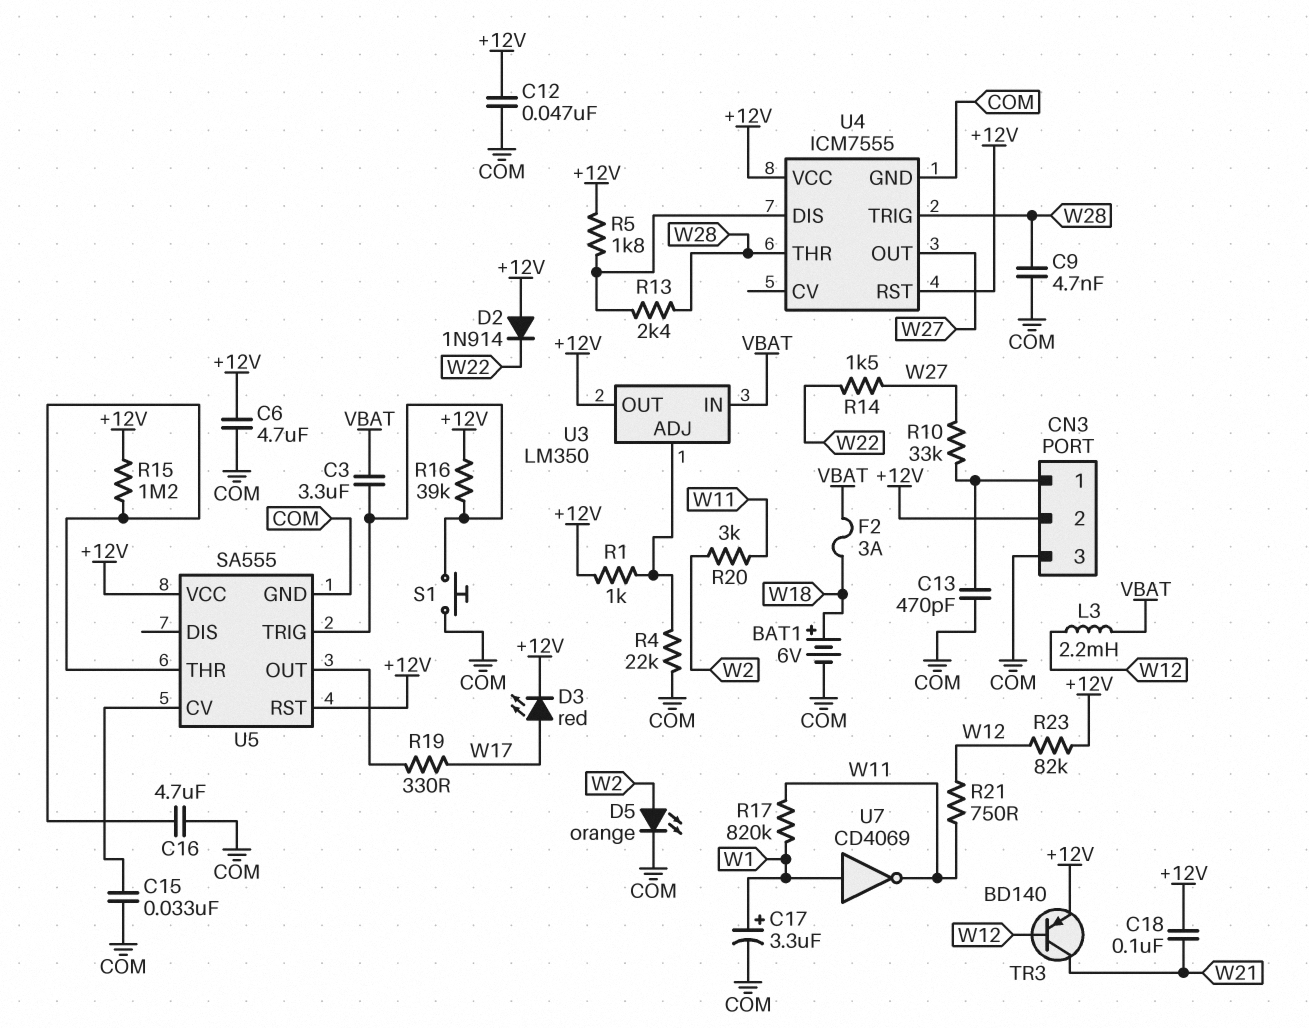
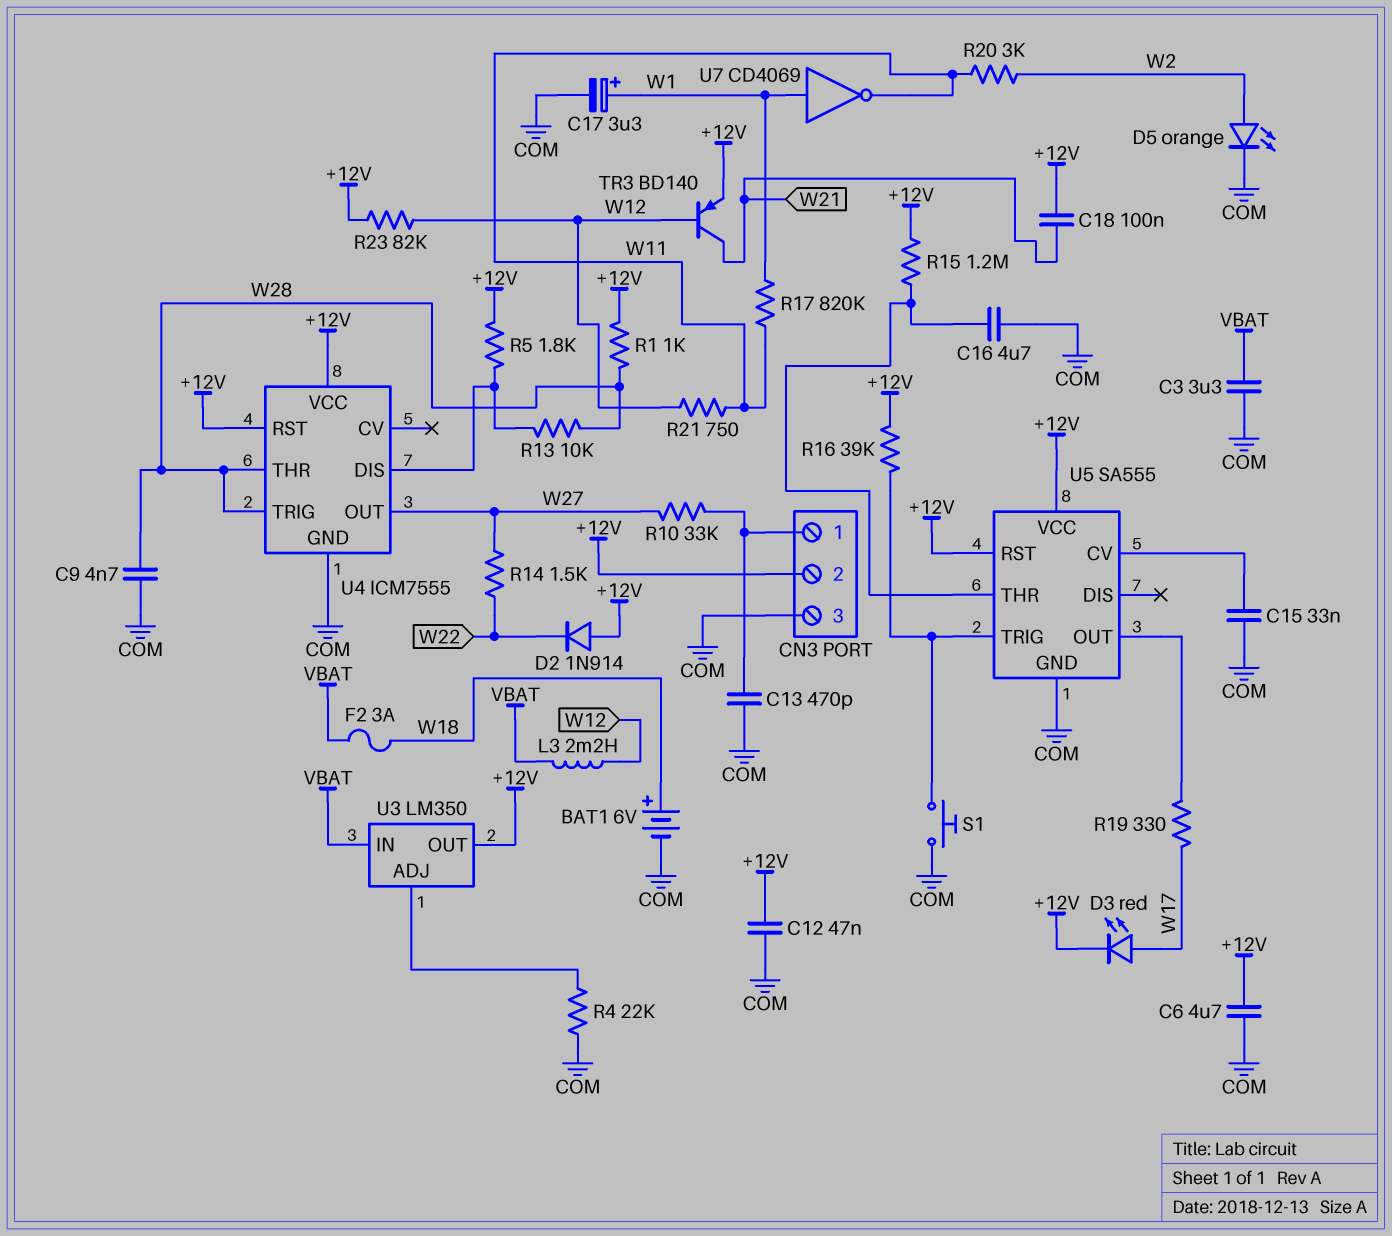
C3: 3.3uF (U5/TRIG, VBAT) -> 3.3uF (COM, VBAT)
R1: 1k (+12V, U3/ADJ) -> 1k (+12V, W28)
R13: 2.4k (U4/DIS, W28) -> 10k (U4/DIS, W28)

